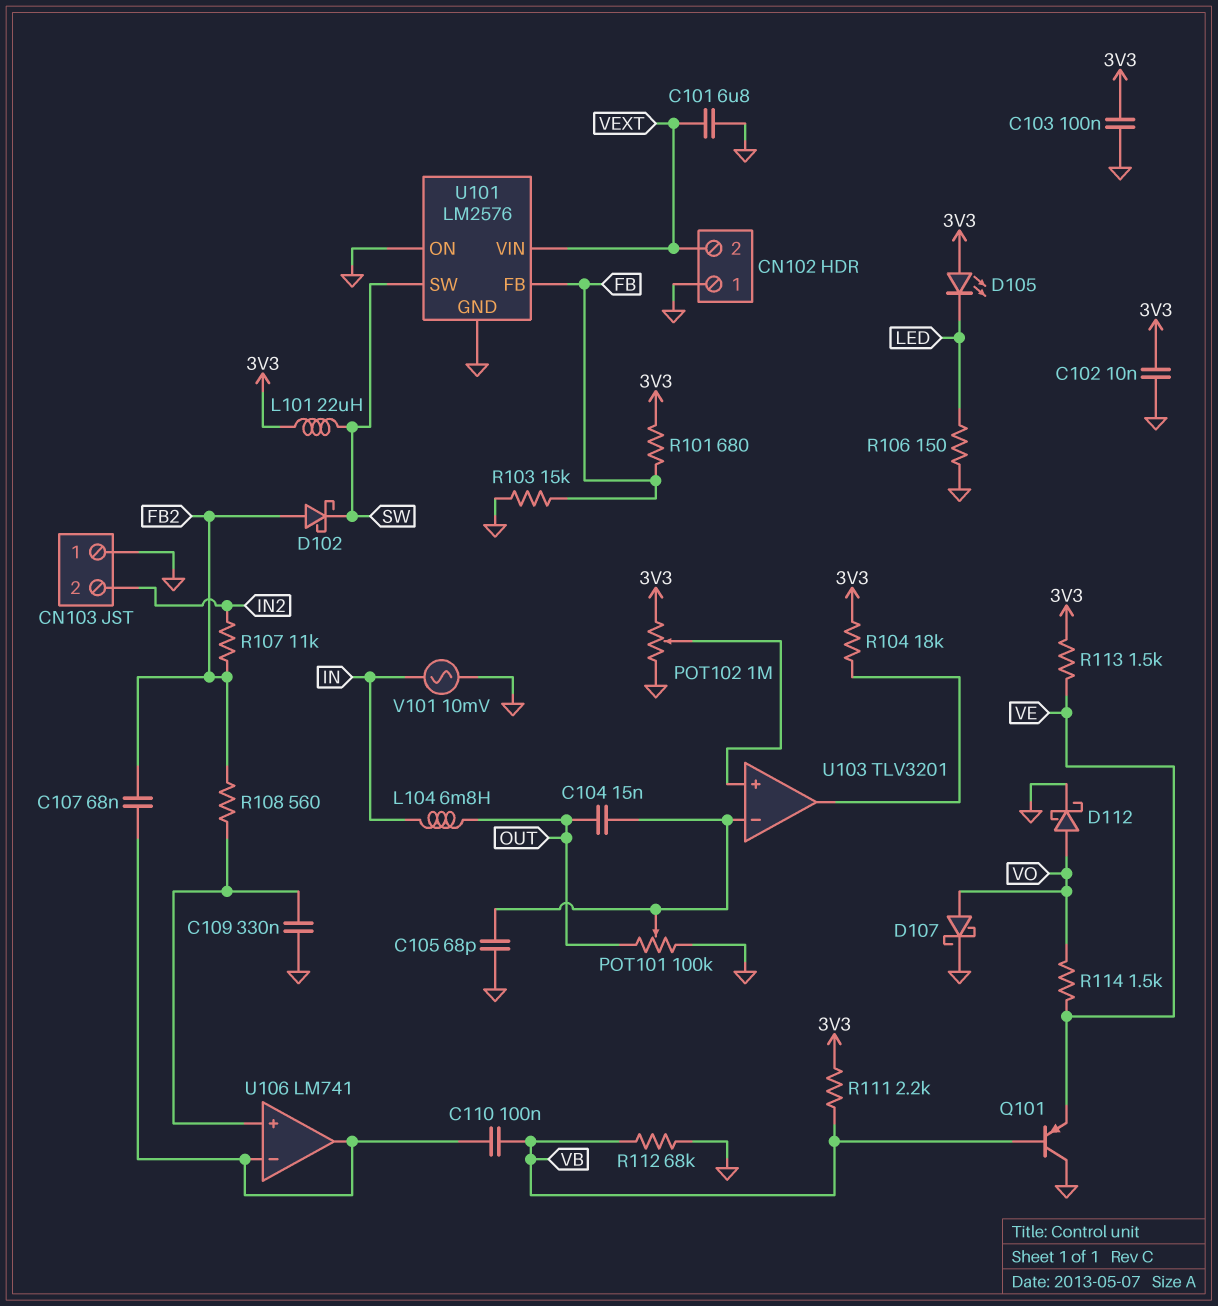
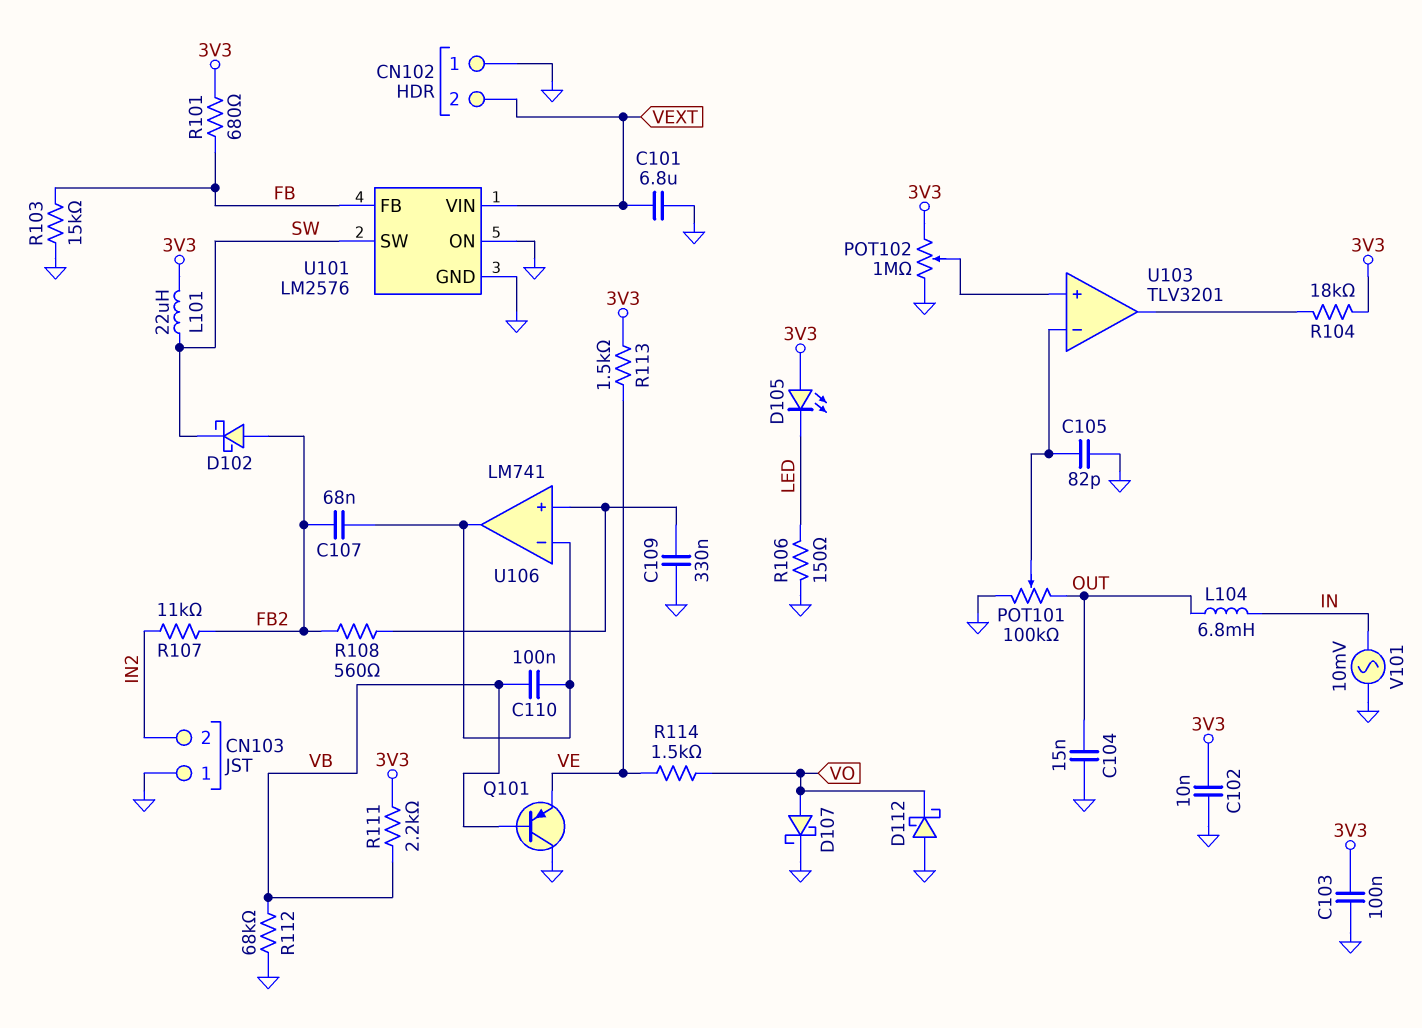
C104: 15nF (OUT, U103/in-) -> 15nF (GND, OUT)
C105: 68pF (GND, U103/in-) -> 82pF (GND, U103/in-)
D112: schottky (A VO, K GND) -> schottky (A GND, K VO)

